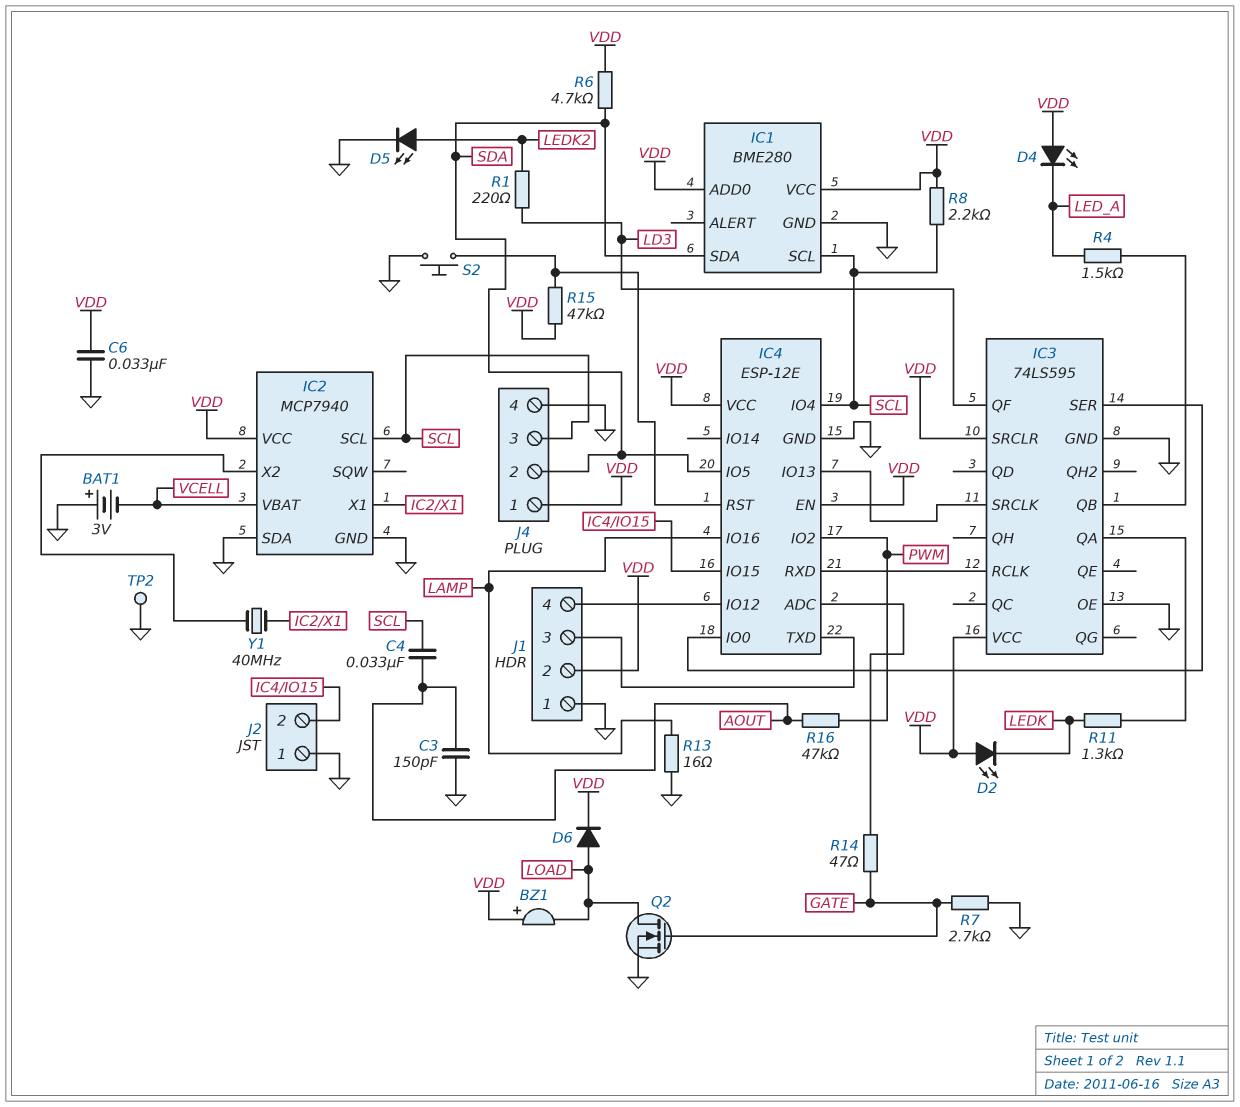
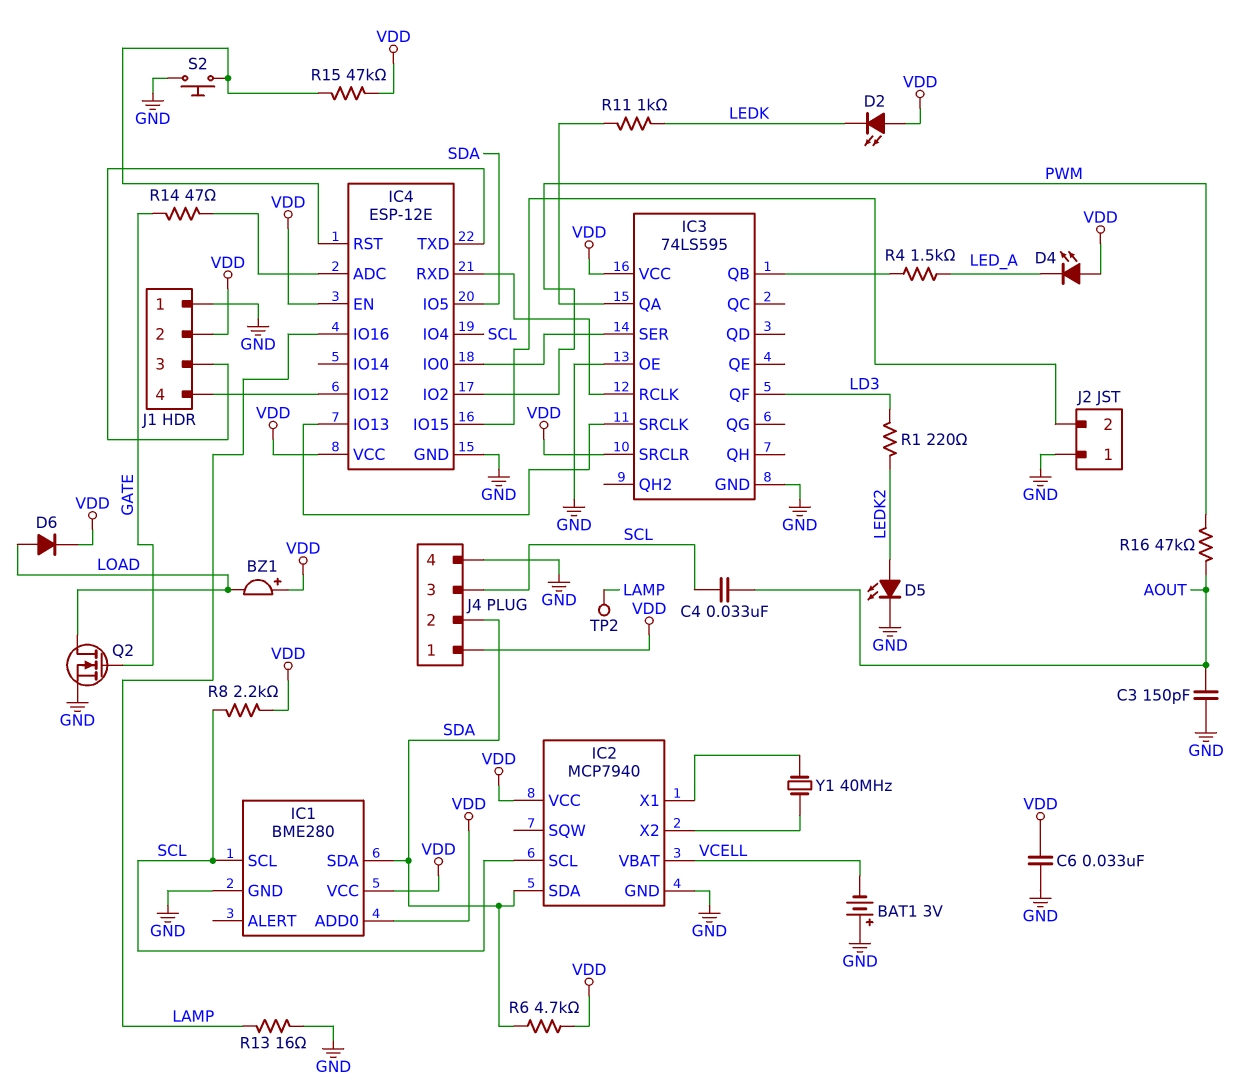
IC2 pin SDA: GND -> SDA
R7: 2.7k (GATE, GND) -> none
R11: 1.3k (IC3/QA, LEDK) -> 1k (IC3/QA, LEDK)
TP2: test point (GND) -> test point (LAMP)

